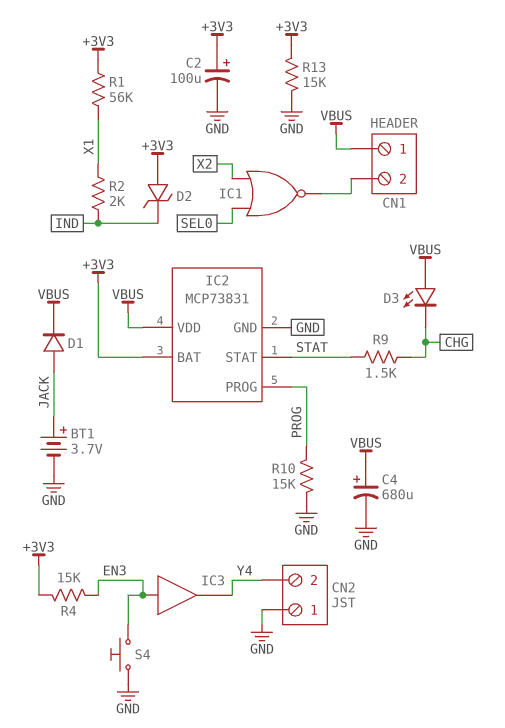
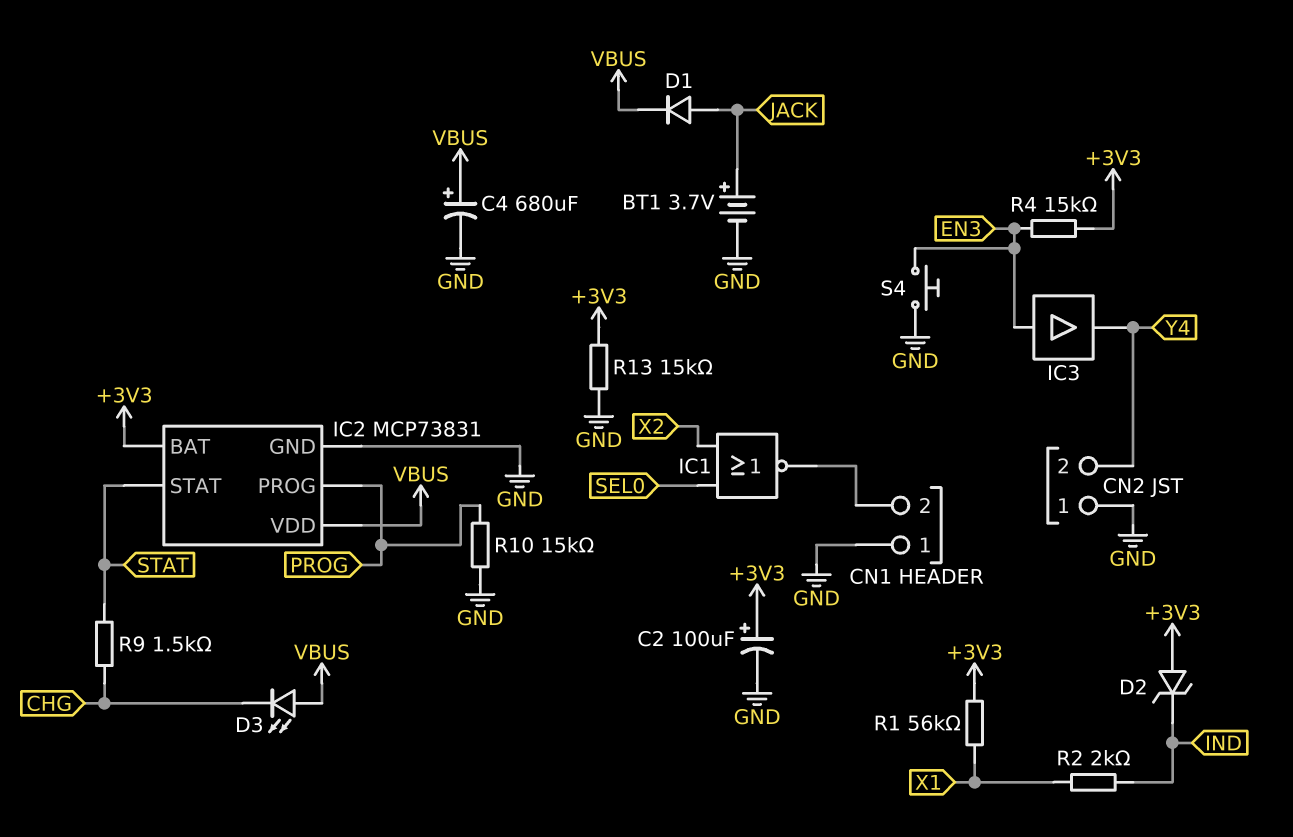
CN1 pin 1: VBUS -> GND

